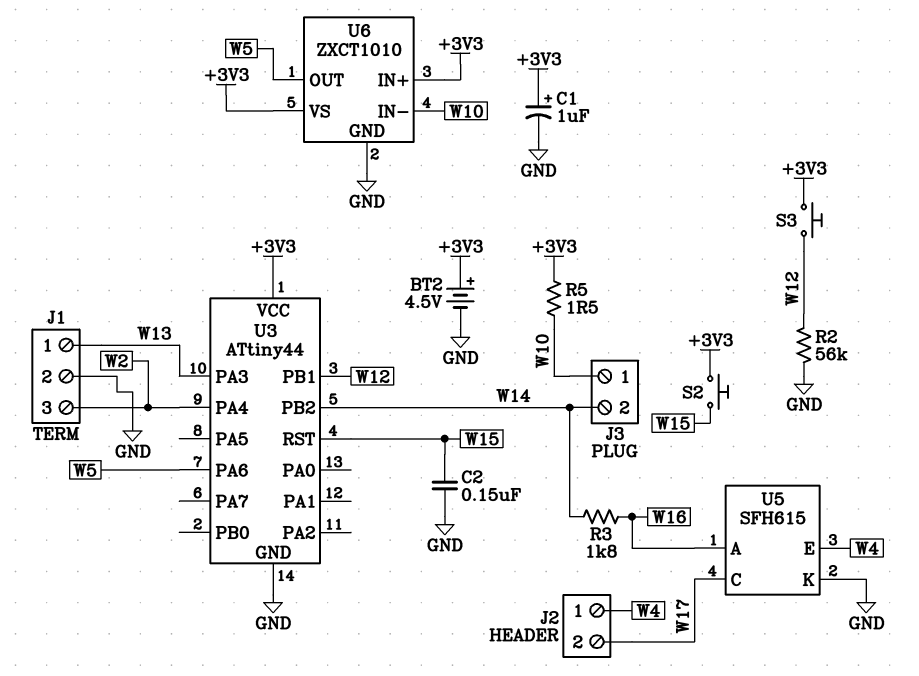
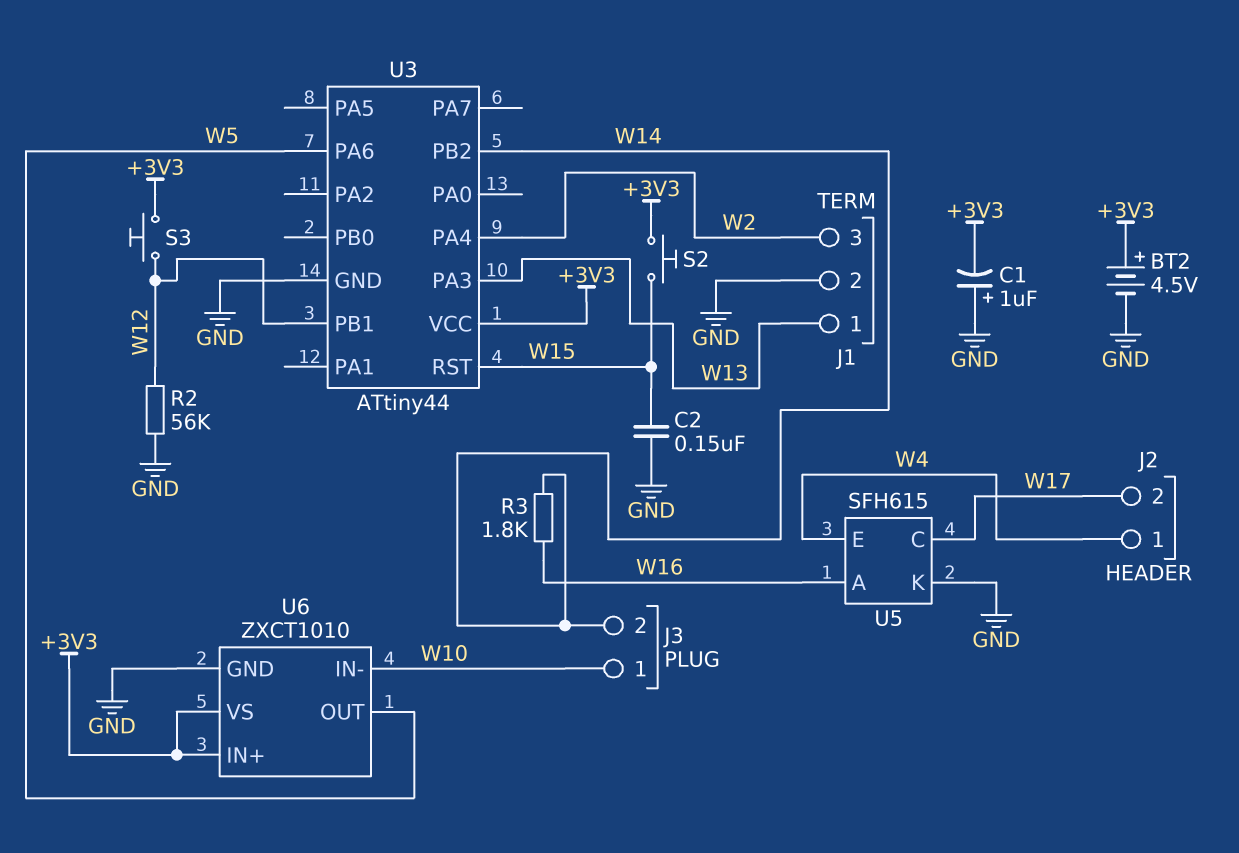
C1: 1uF (plus +3V3, minus GND) -> 1uF (plus GND, minus +3V3)
R5: 1.5 (+3V3, W10) -> none

